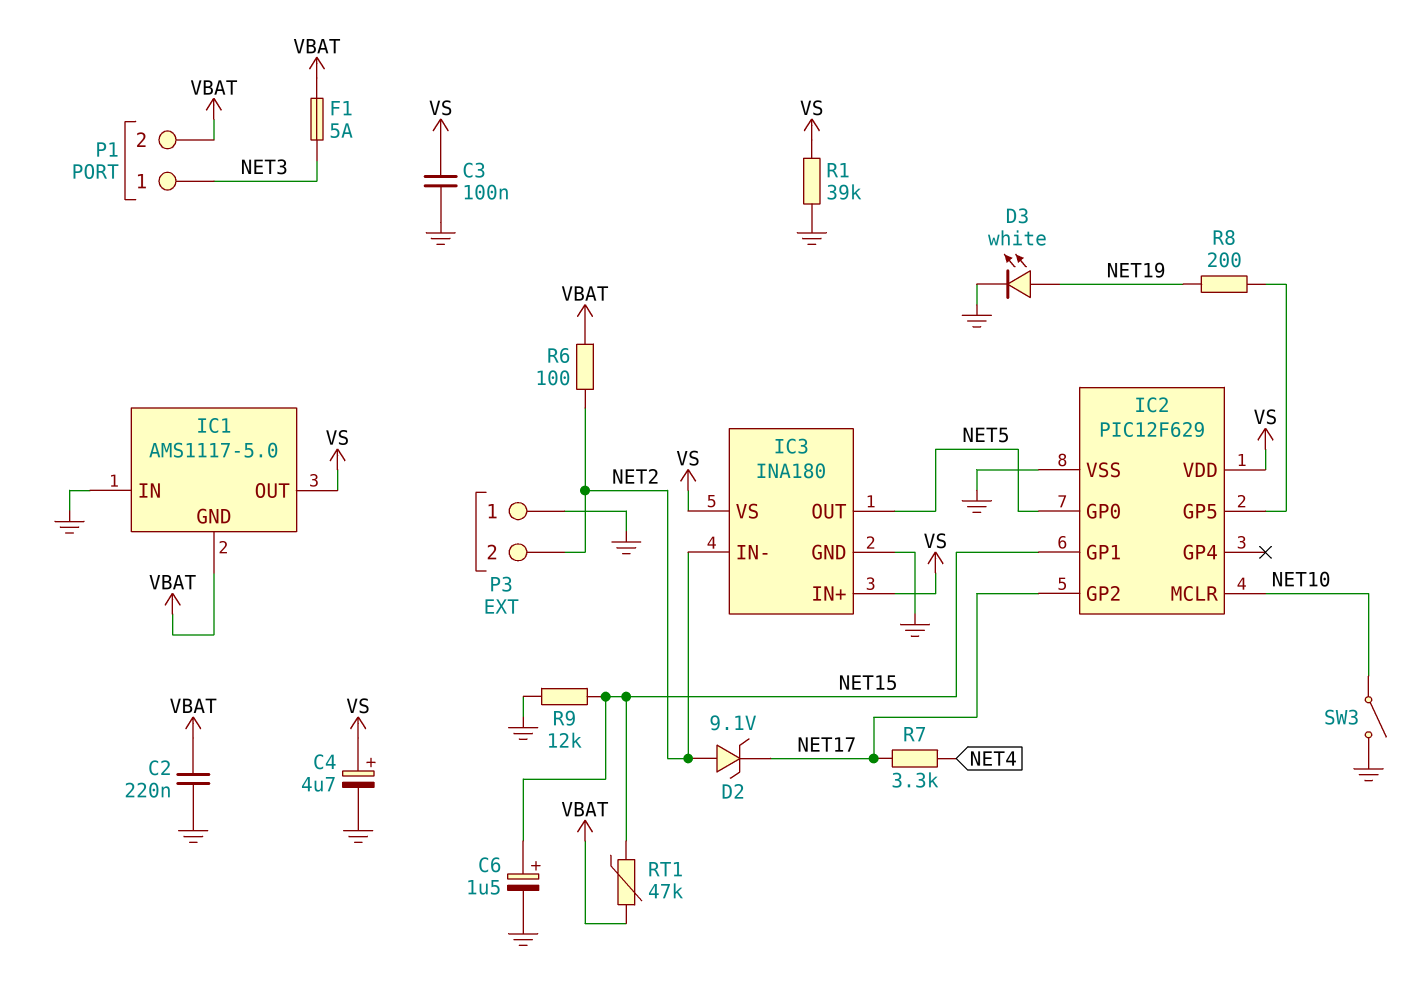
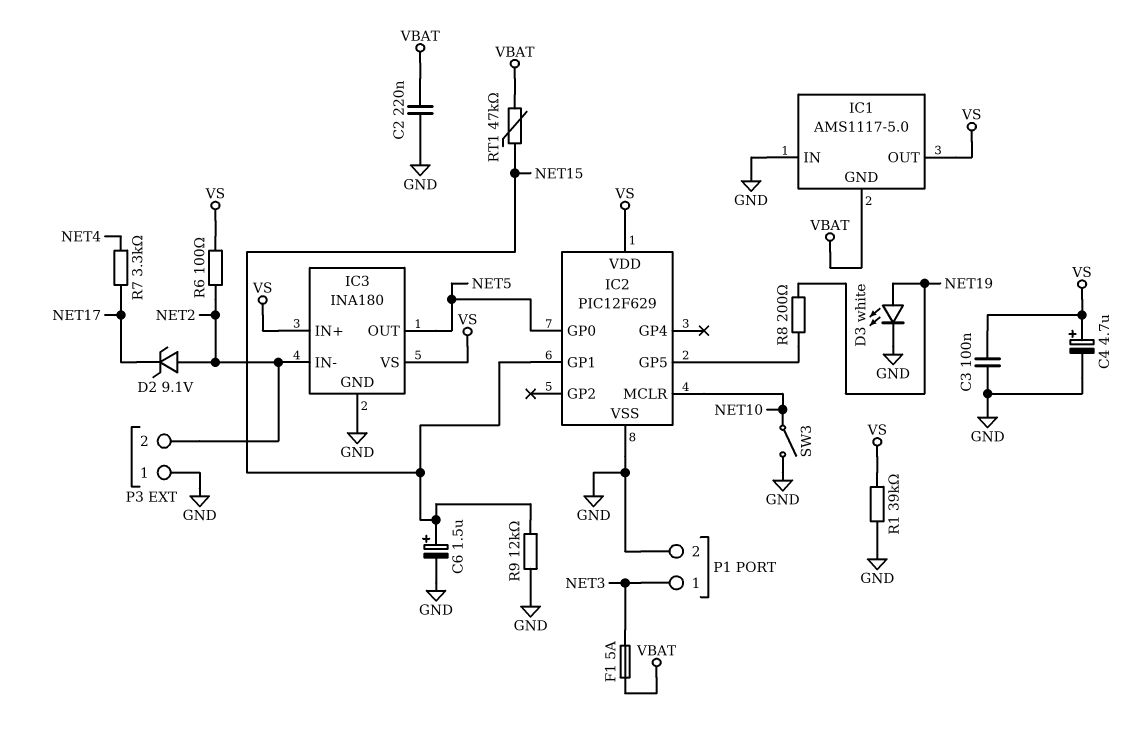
IC2 pin GP2: NET17 -> none
P1 pin 2: VBAT -> GND
R6: 100 (NET2, VBAT) -> 100 (NET2, VS)

